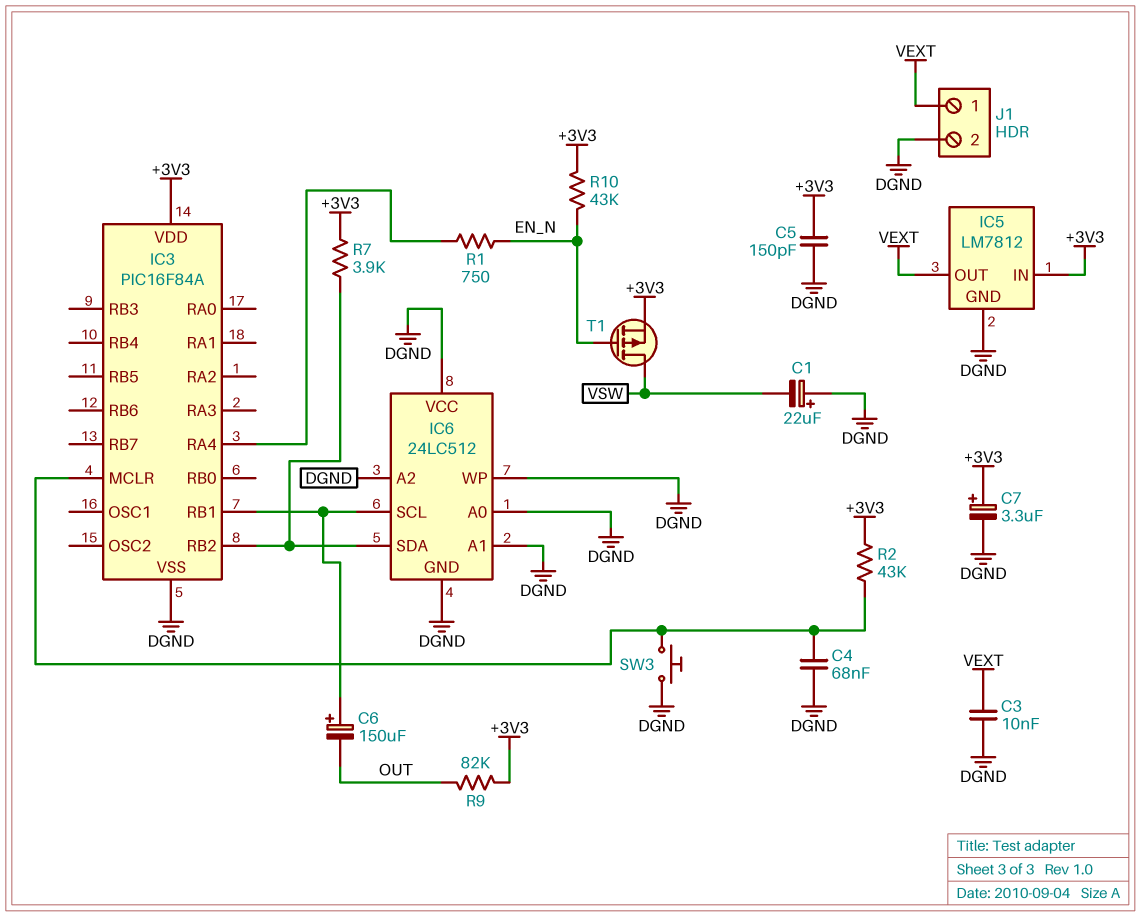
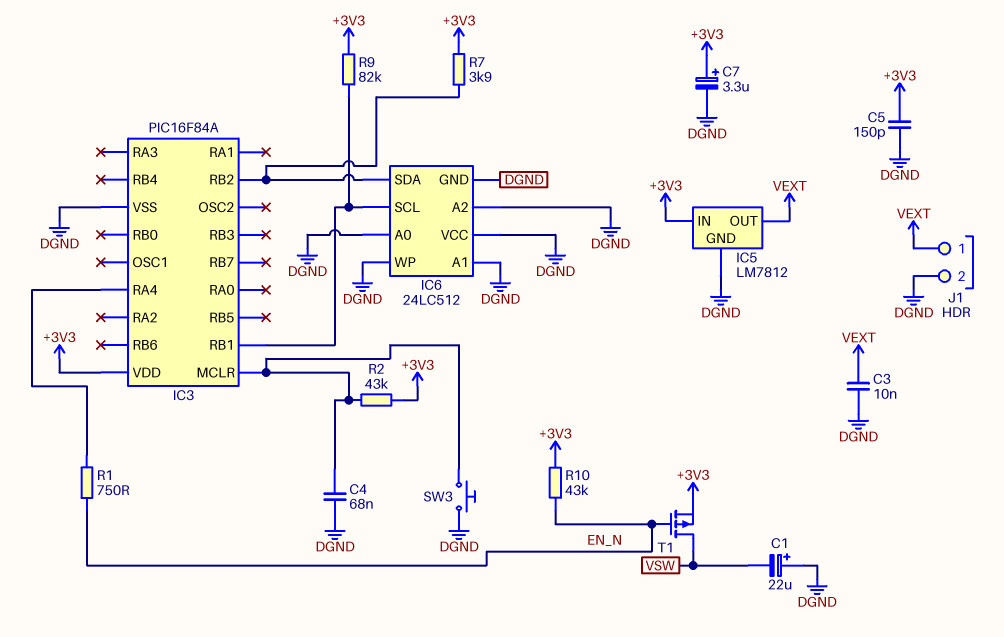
C6: 150uF (plus IC3/RB1, minus OUT) -> none
R9: 82k (+3V3, OUT) -> 82k (+3V3, IC3/RB1)

